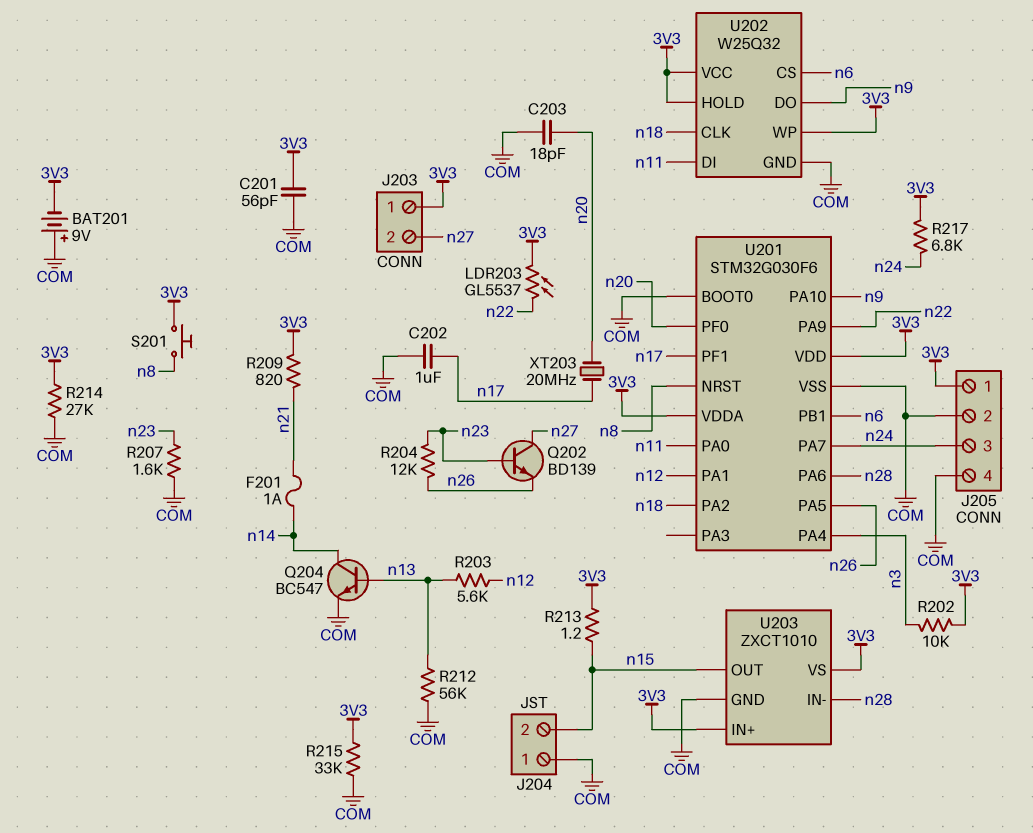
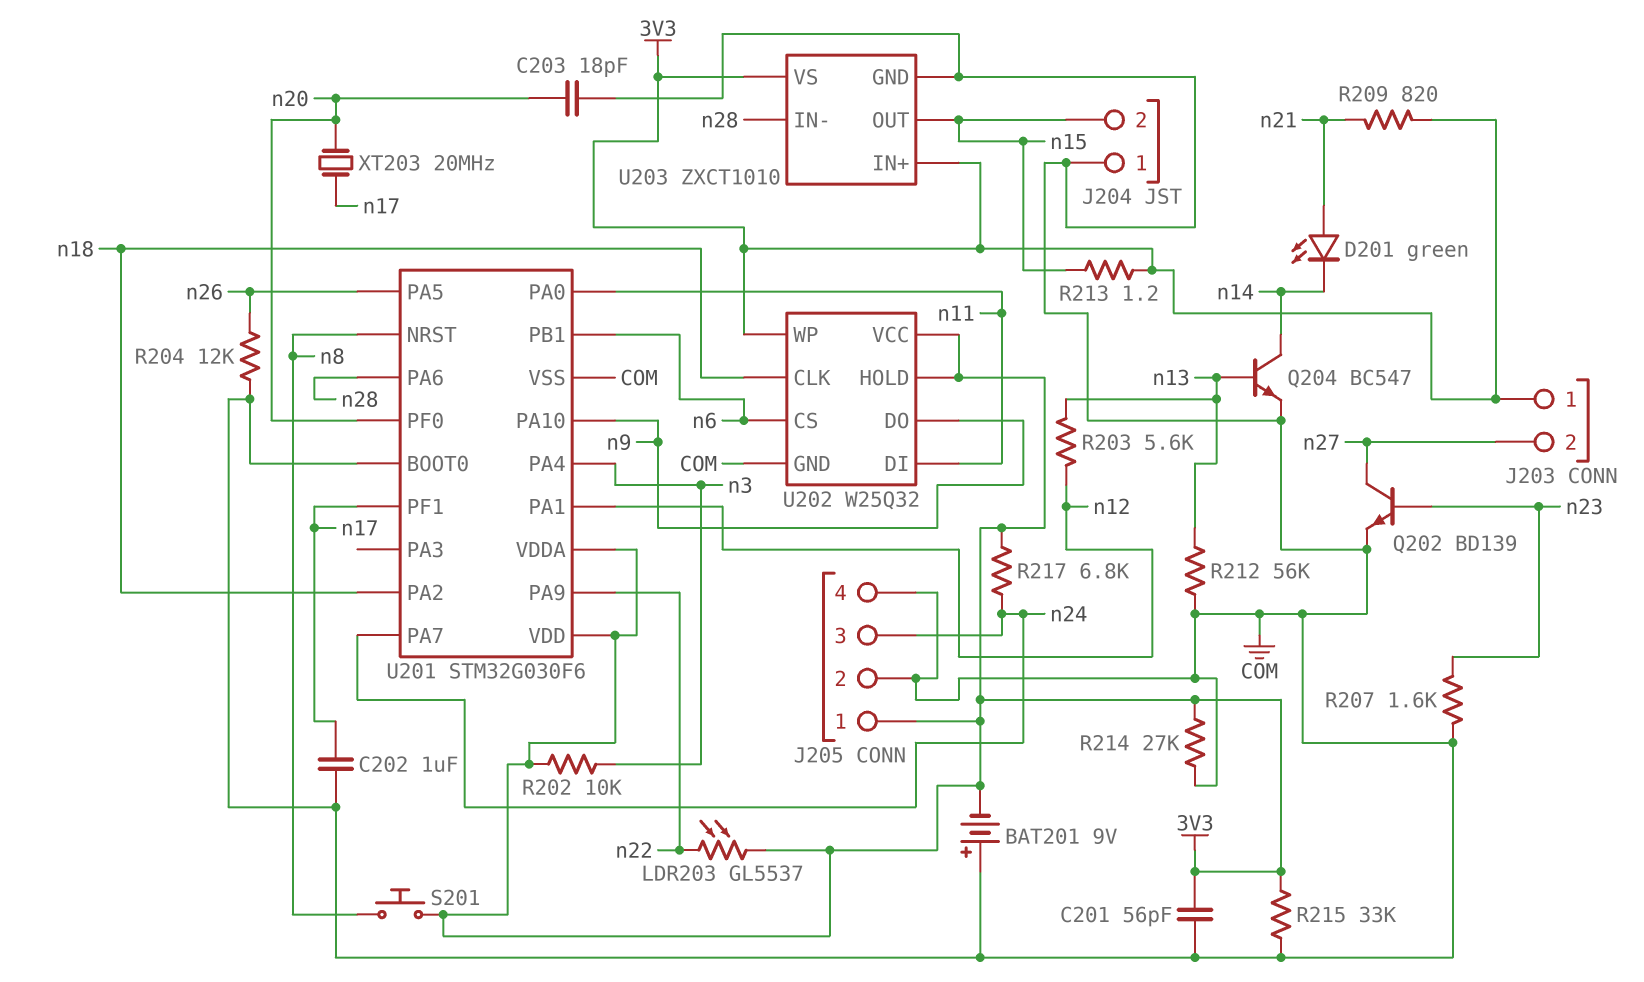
D201: none -> LED green (A n21, K n14)
F201: 1A (n14, n21) -> none
Q202: NPN BD139 (B n23, C n27, E n26) -> NPN BD139 (B n23, C n27, E COM)
R204: 12k (n23, n26) -> 12k (COM, n26)

